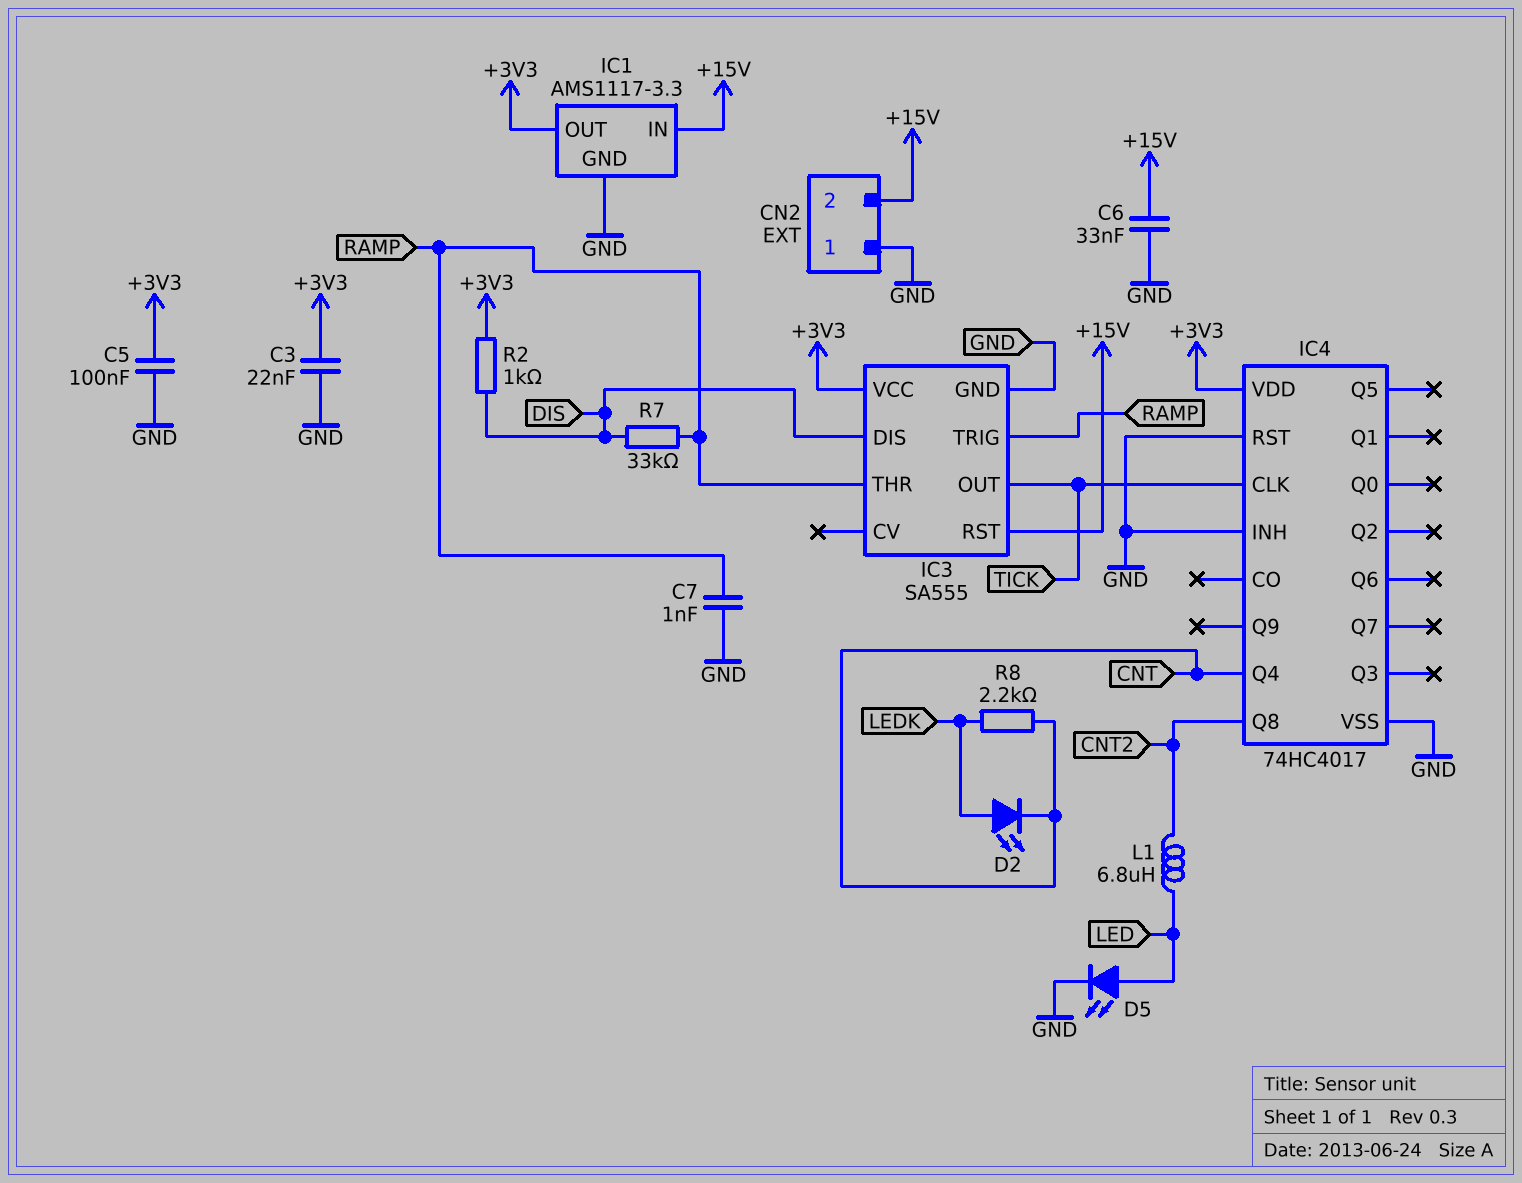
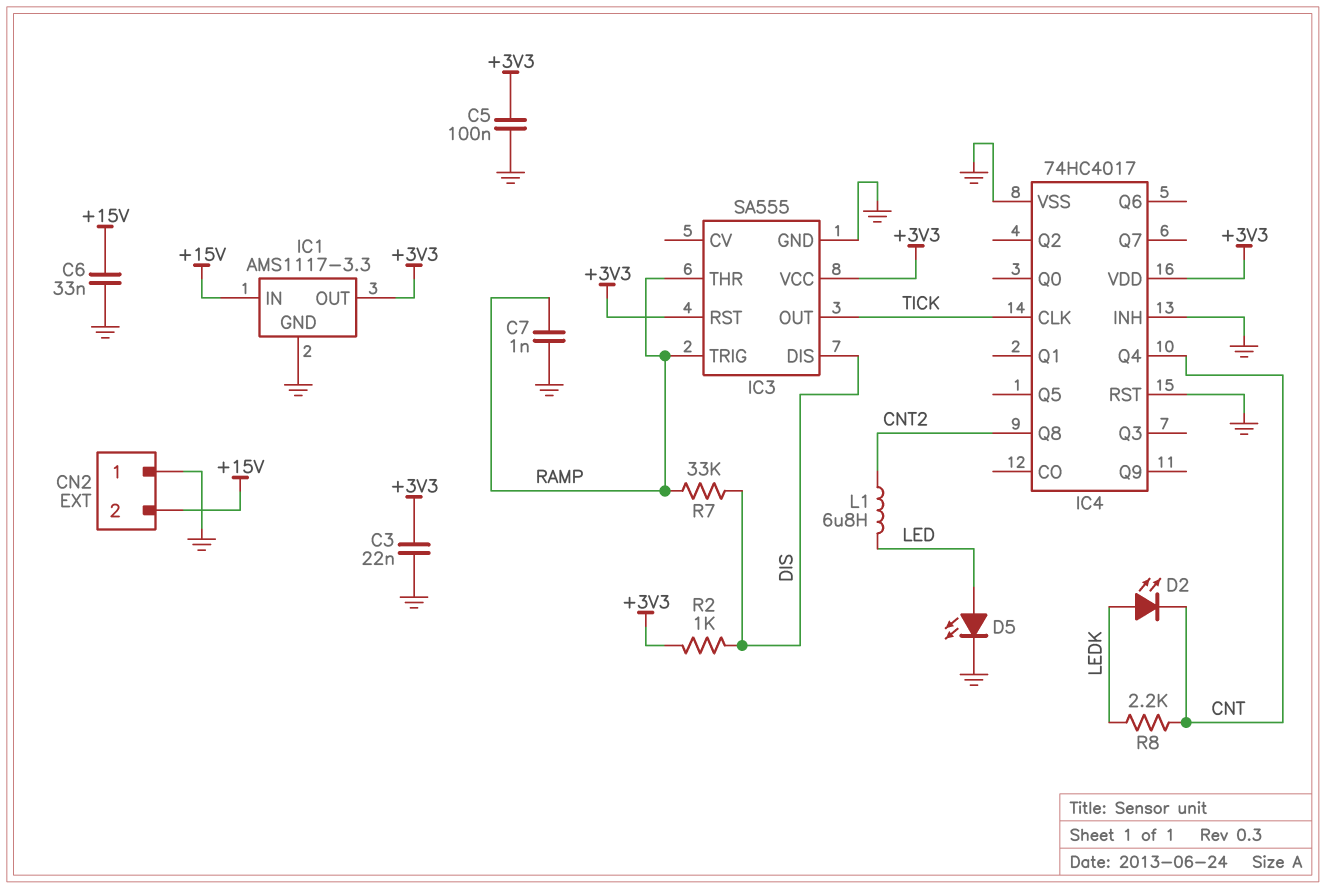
IC3 pin RST: +15V -> +3V3

